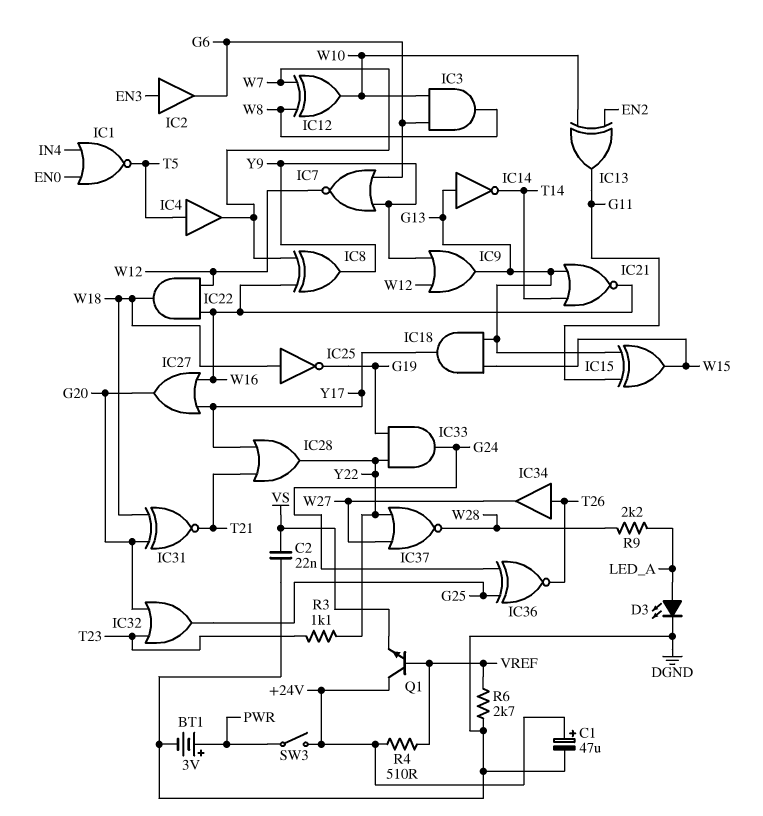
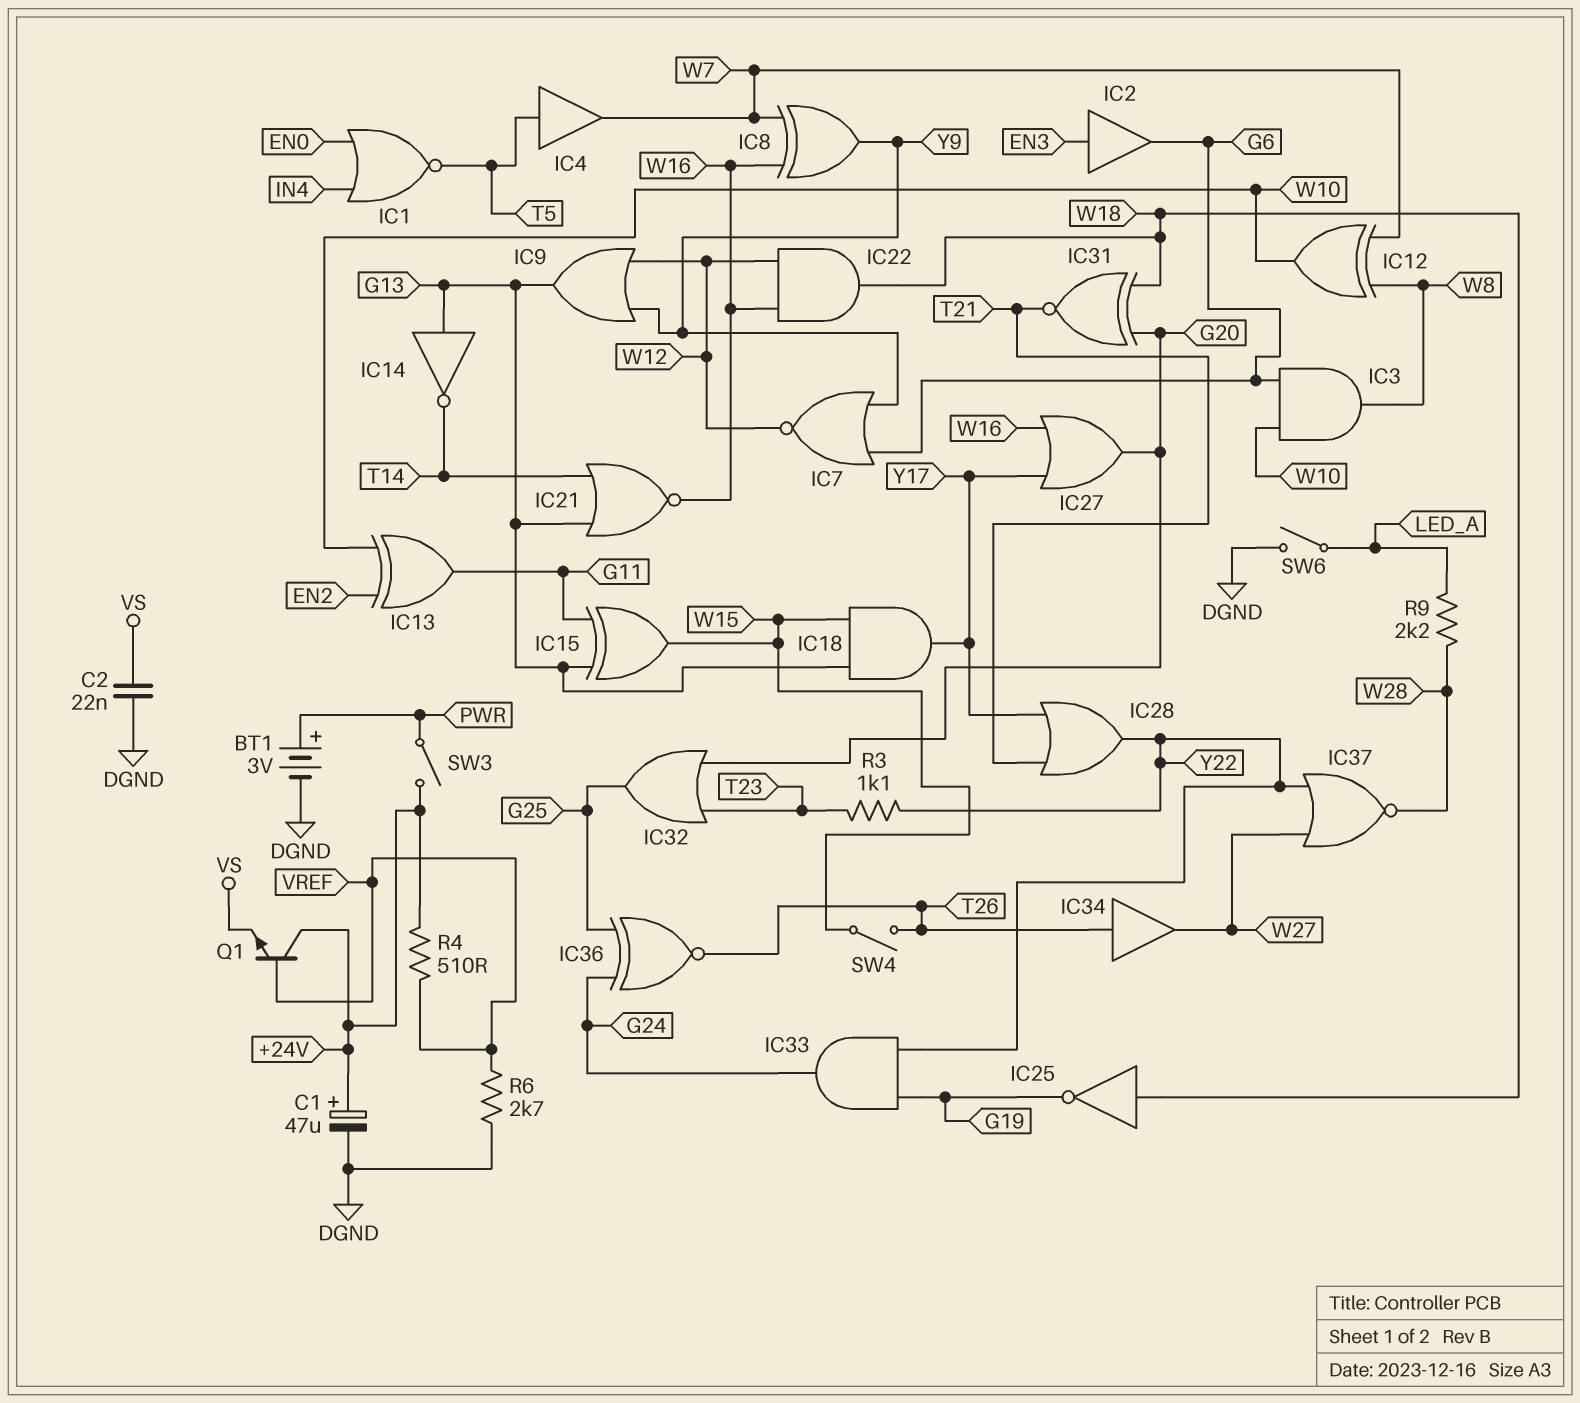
D3: LED (A LED_A, K DGND) -> none
SW4: none -> switch (T26, W15)
SW6: none -> switch (DGND, LED_A)

